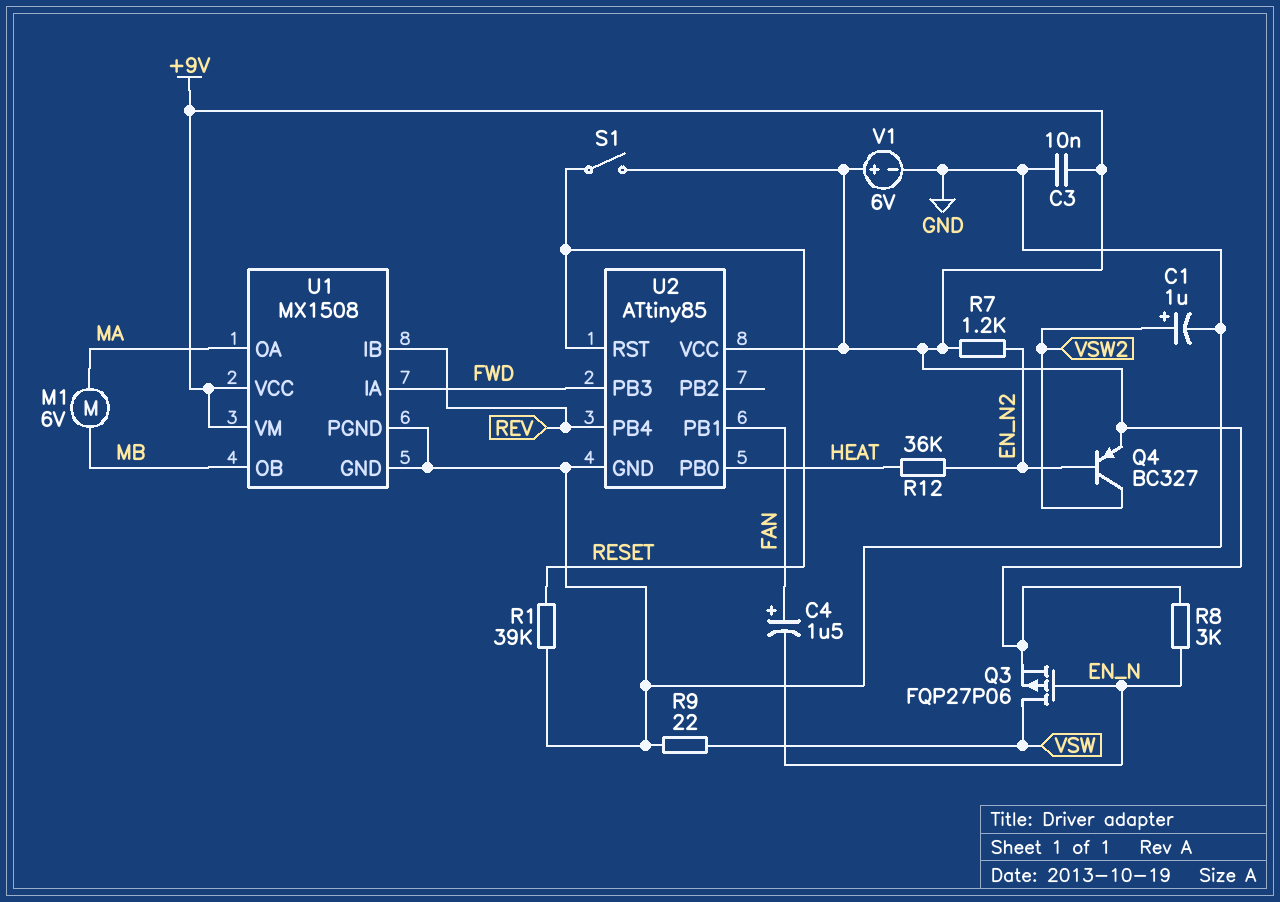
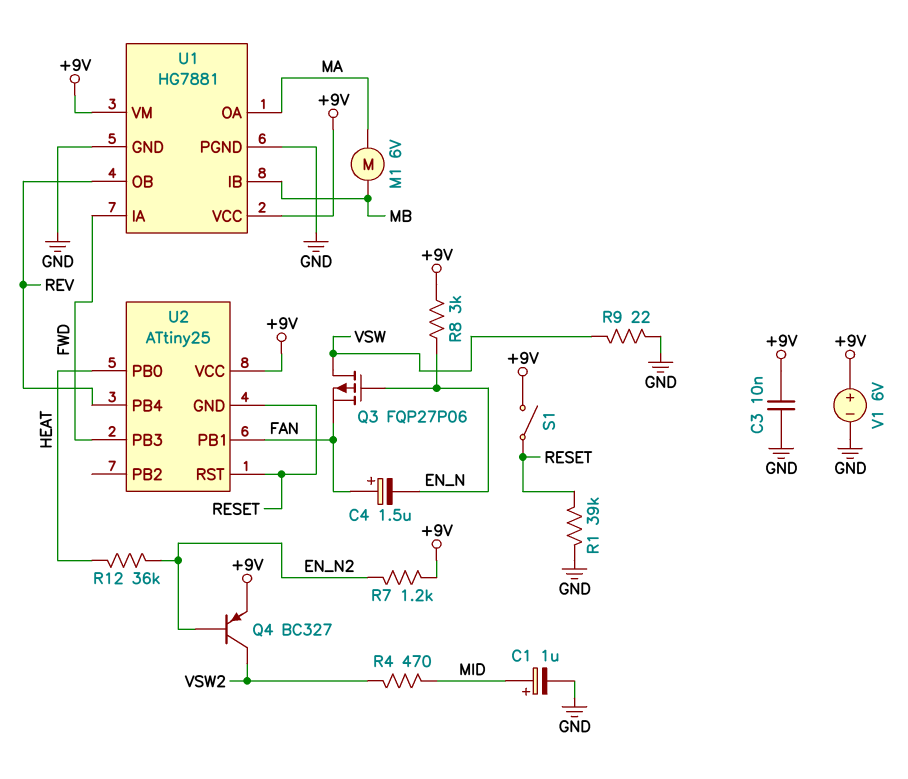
C1: 1uF (plus VSW2, minus GND) -> 1uF (plus MID, minus GND)
Q3: PMOS FQP27P06 (G EN_N, D VSW, S +9V) -> PMOS FQP27P06 (G EN_N, D VSW, S FAN)
R4: none -> 470 (MID, VSW2)
U1: MX1508 -> HG7881
U1 pin IB: REV -> MB
U1 pin OB: MB -> REV
U2: ATtiny85 -> ATtiny25
U2 pin GND: GND -> RESET

